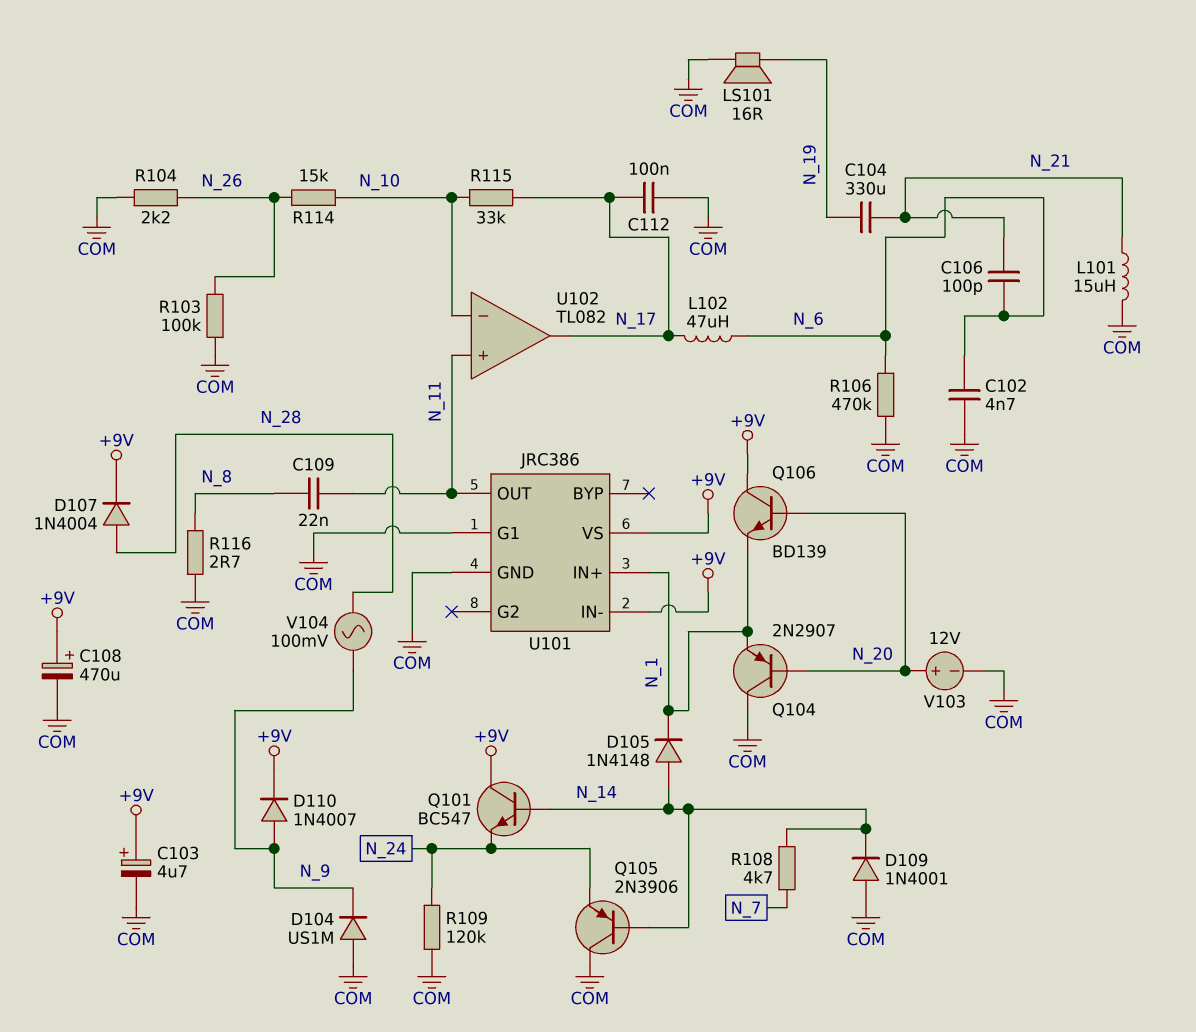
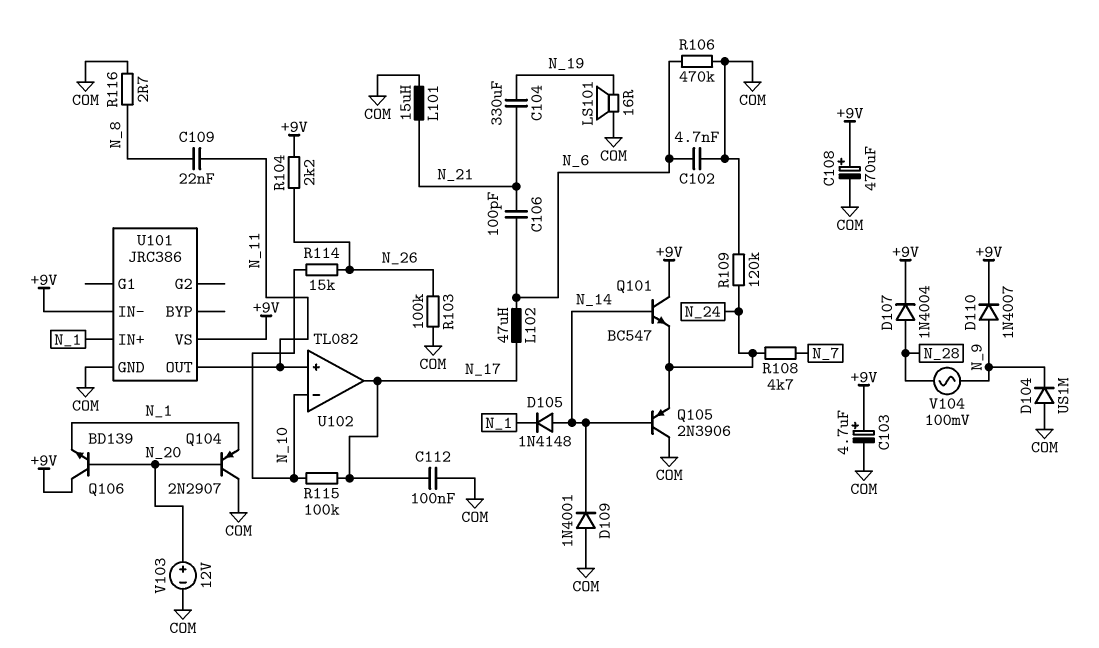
R104: 2.2k (COM, N_26) -> 2.2k (+9V, N_26)
R108: 4.7k (N_7, N_14) -> 4.7k (N_7, N_24)
R115: 33k (N_10, N_17) -> 100k (N_10, N_17)
U101 pin G1: COM -> none

